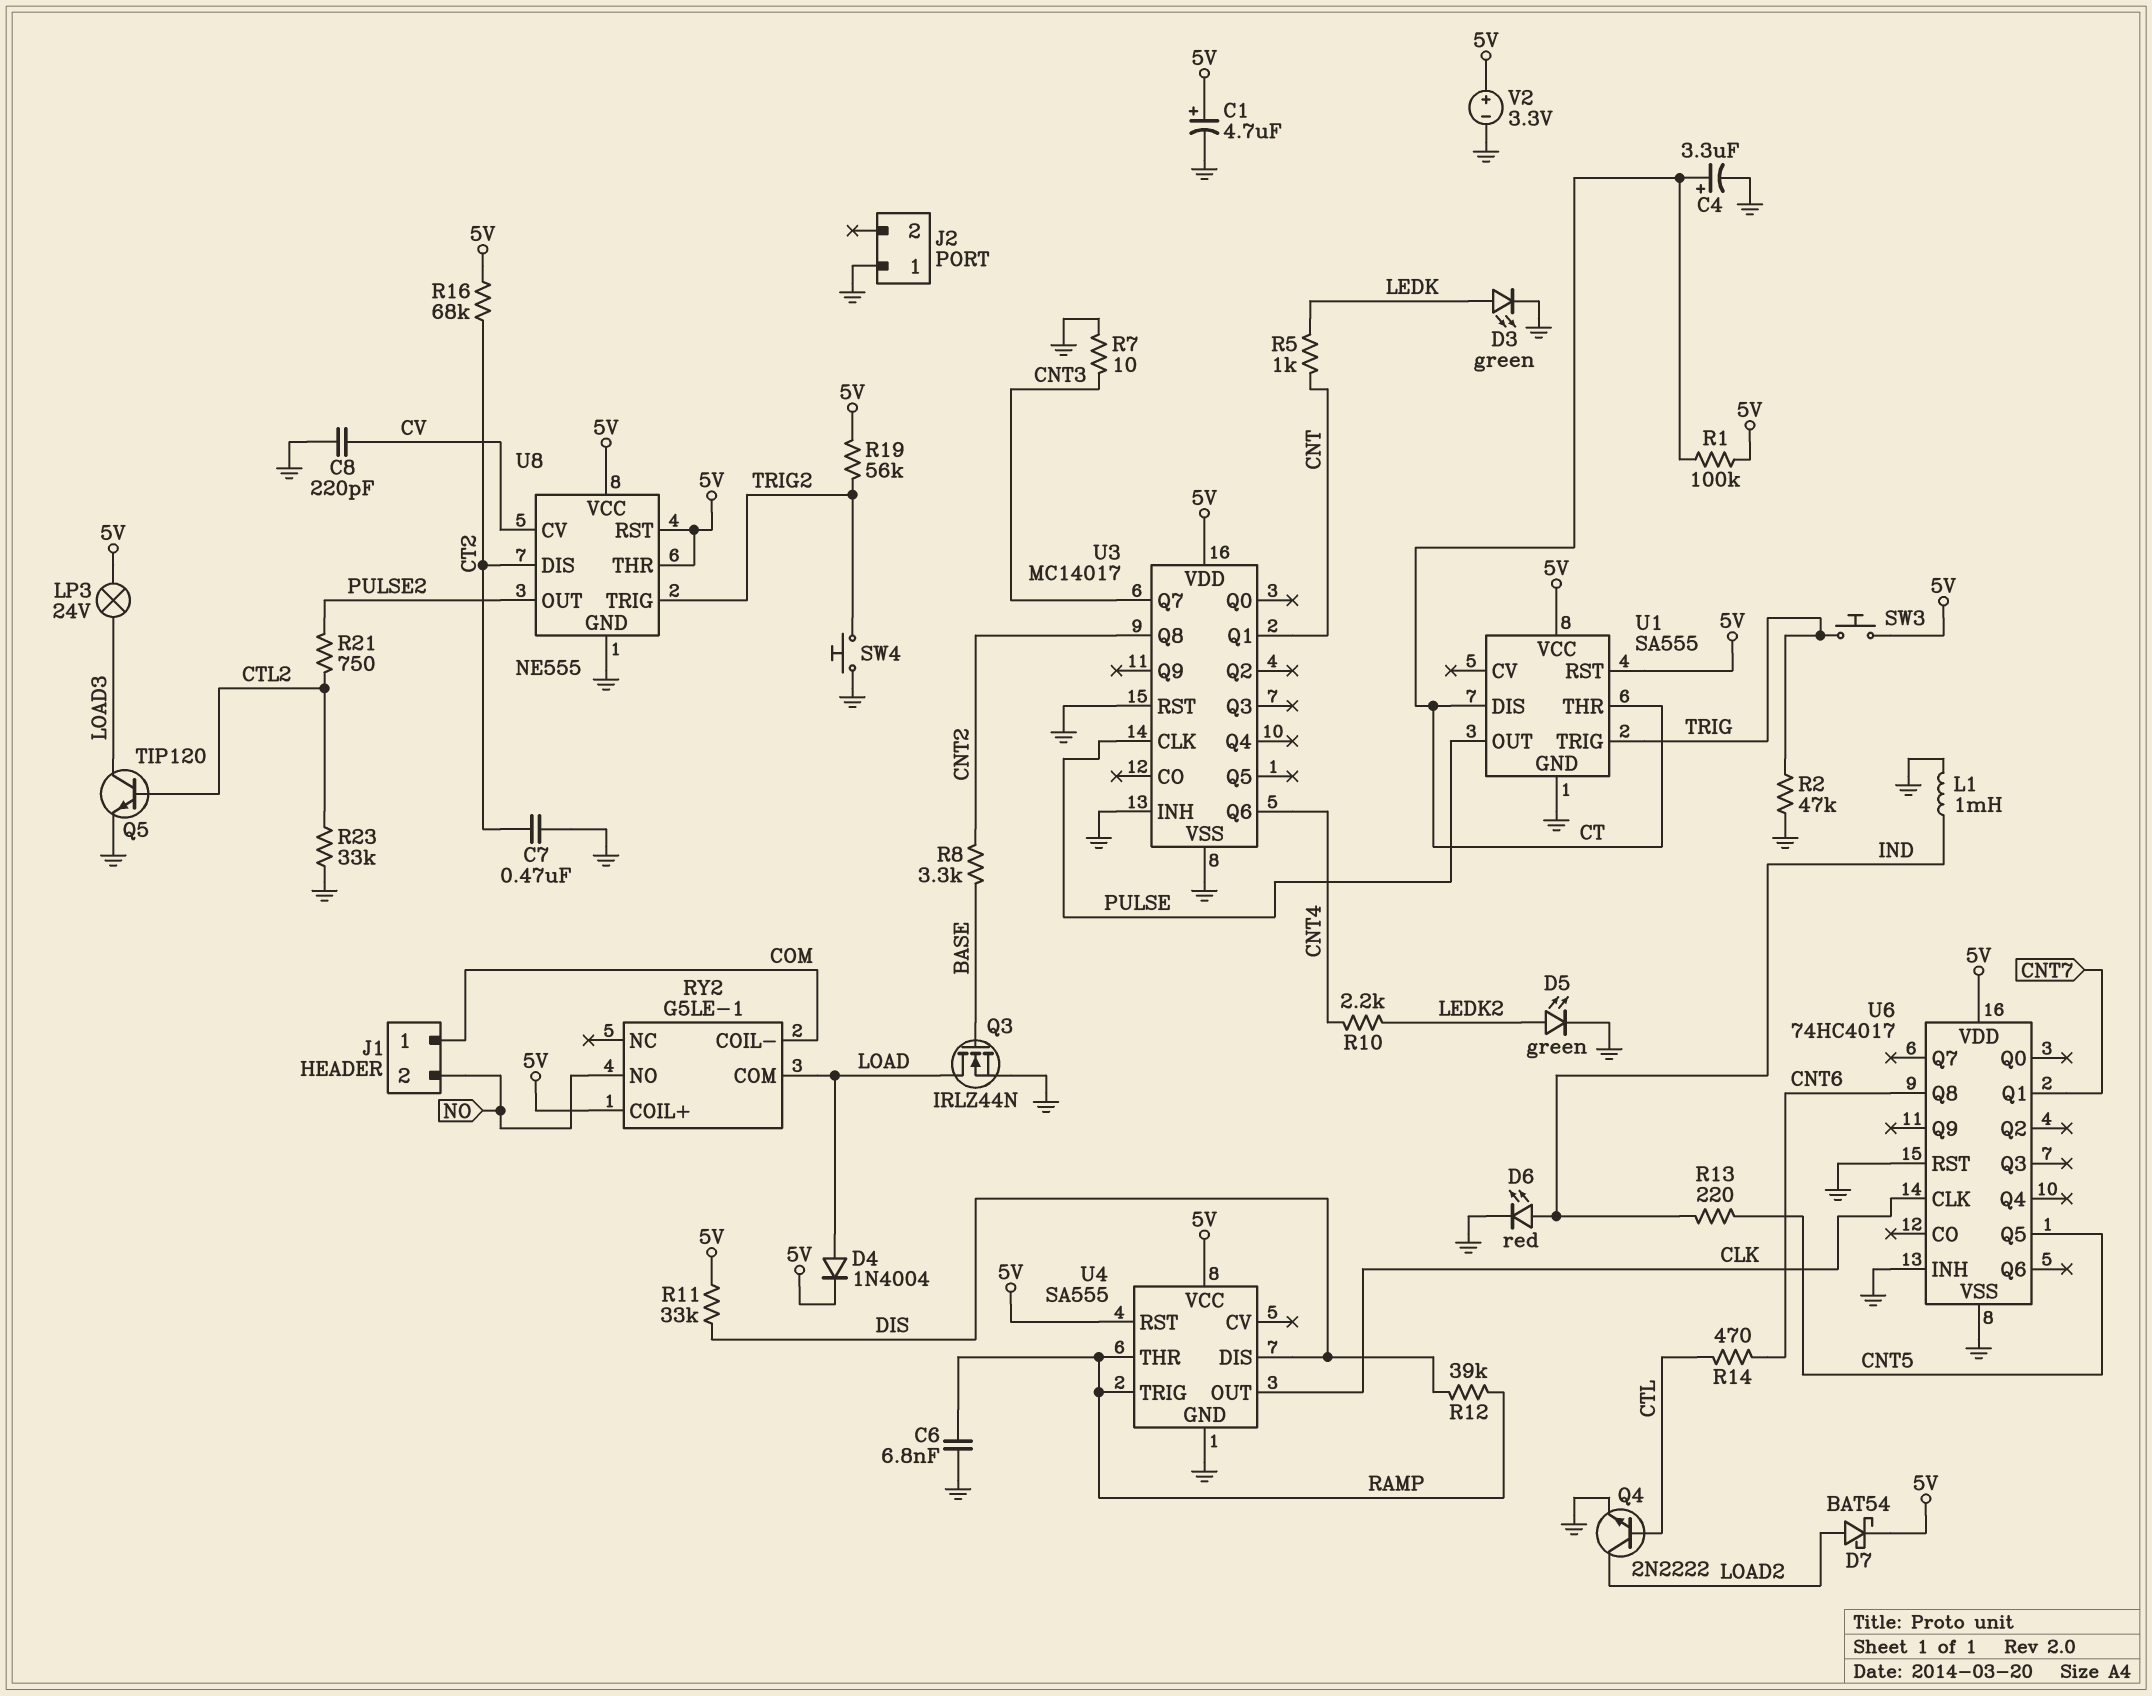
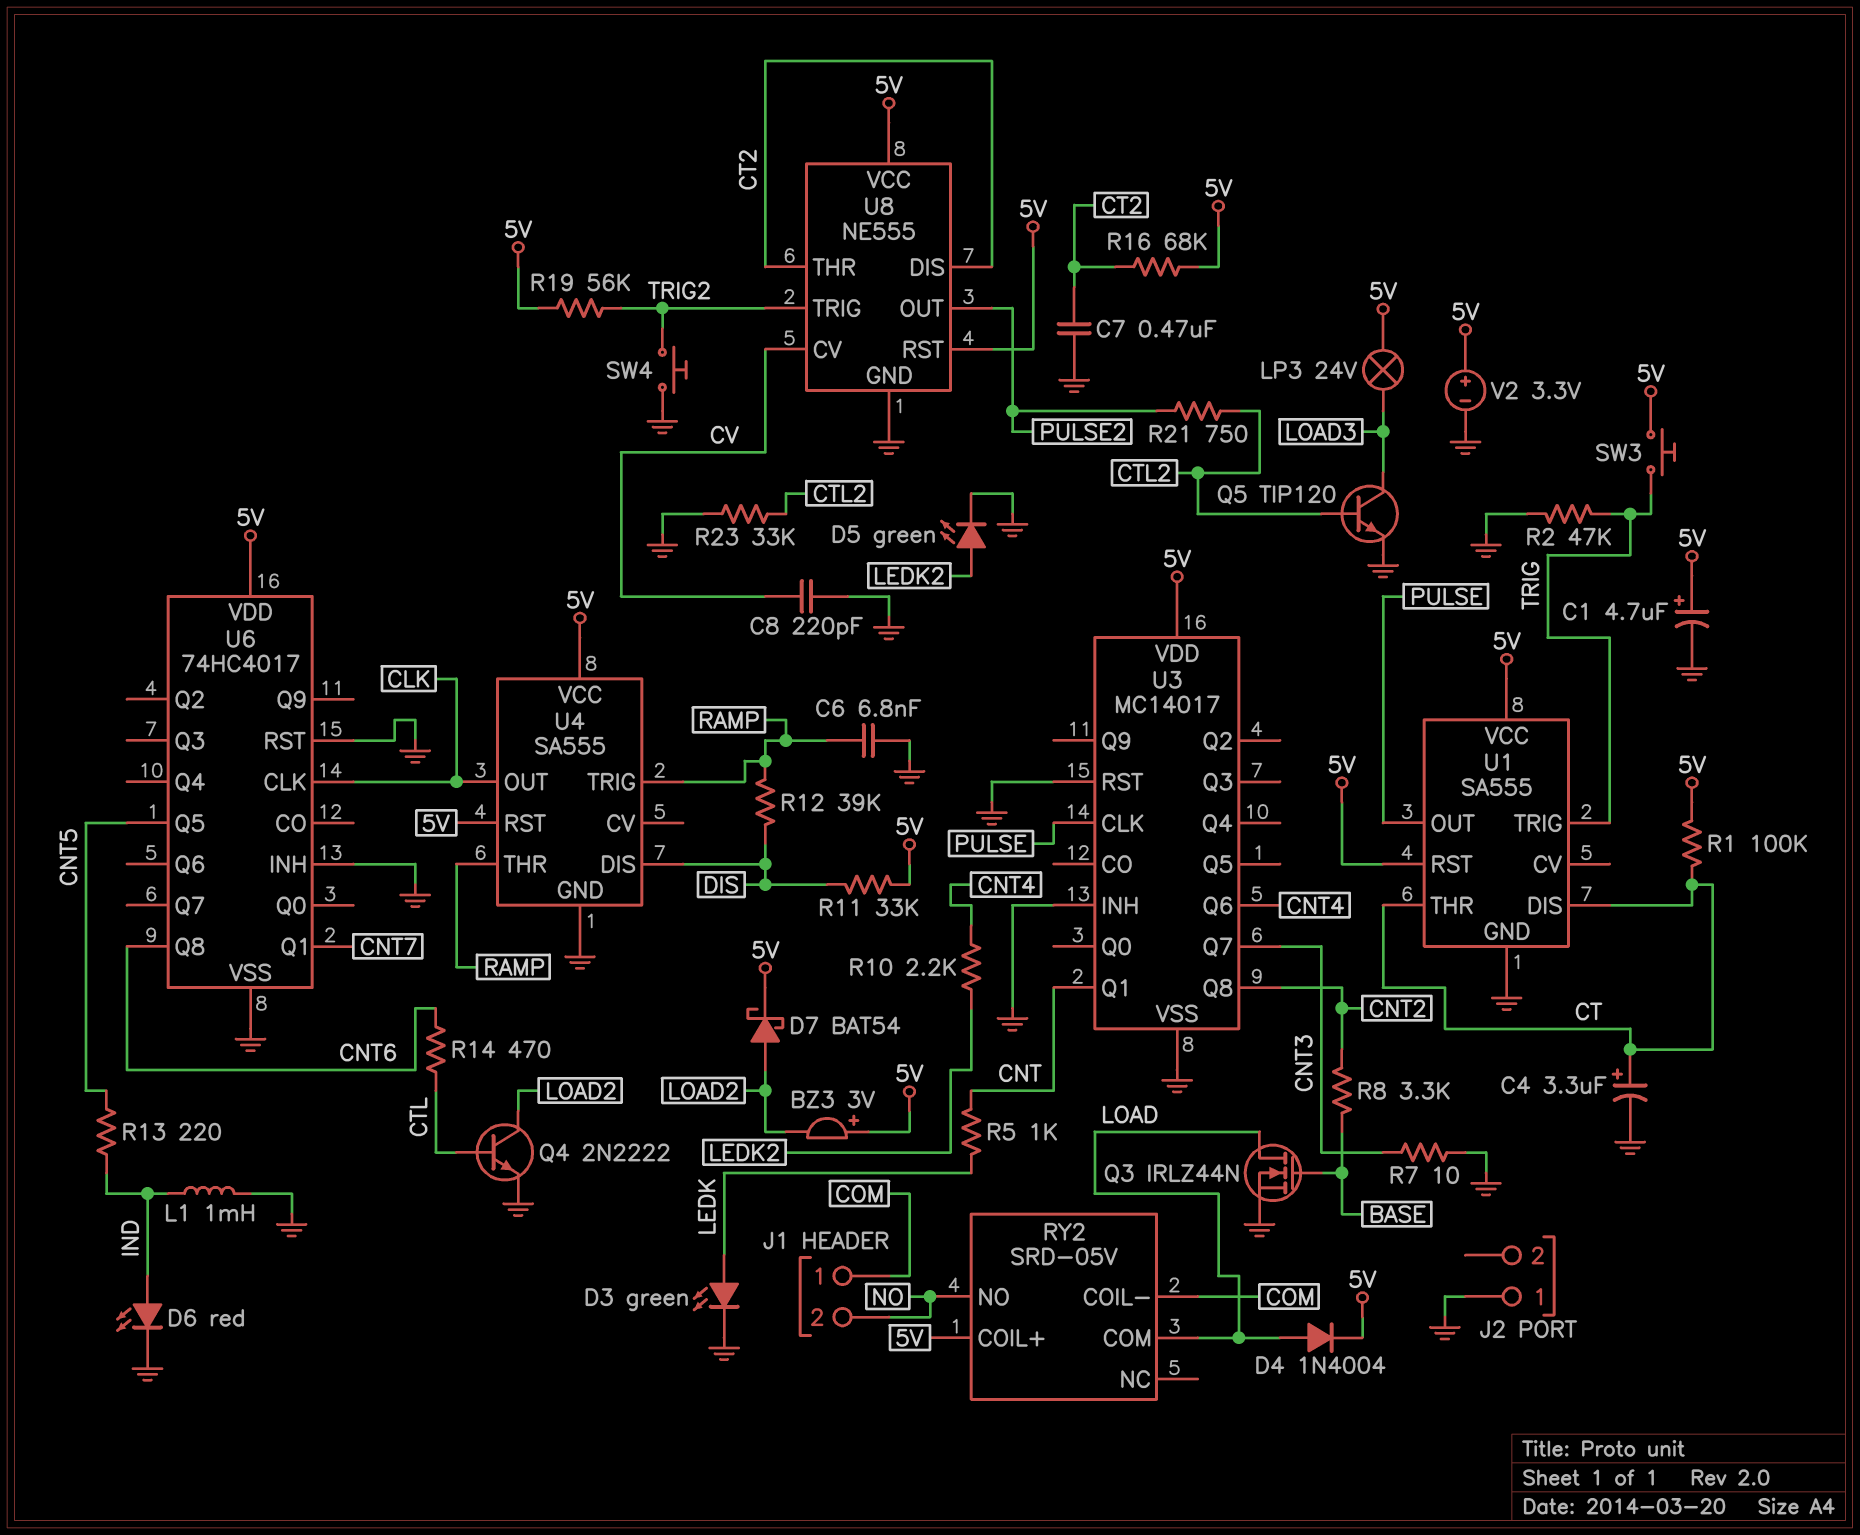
BZ3: none -> buzzer 3V (plus 5V, minus LOAD2)
RY2: G5LE-1 -> SRD-05V
U8 pin THR: 5V -> CT2

